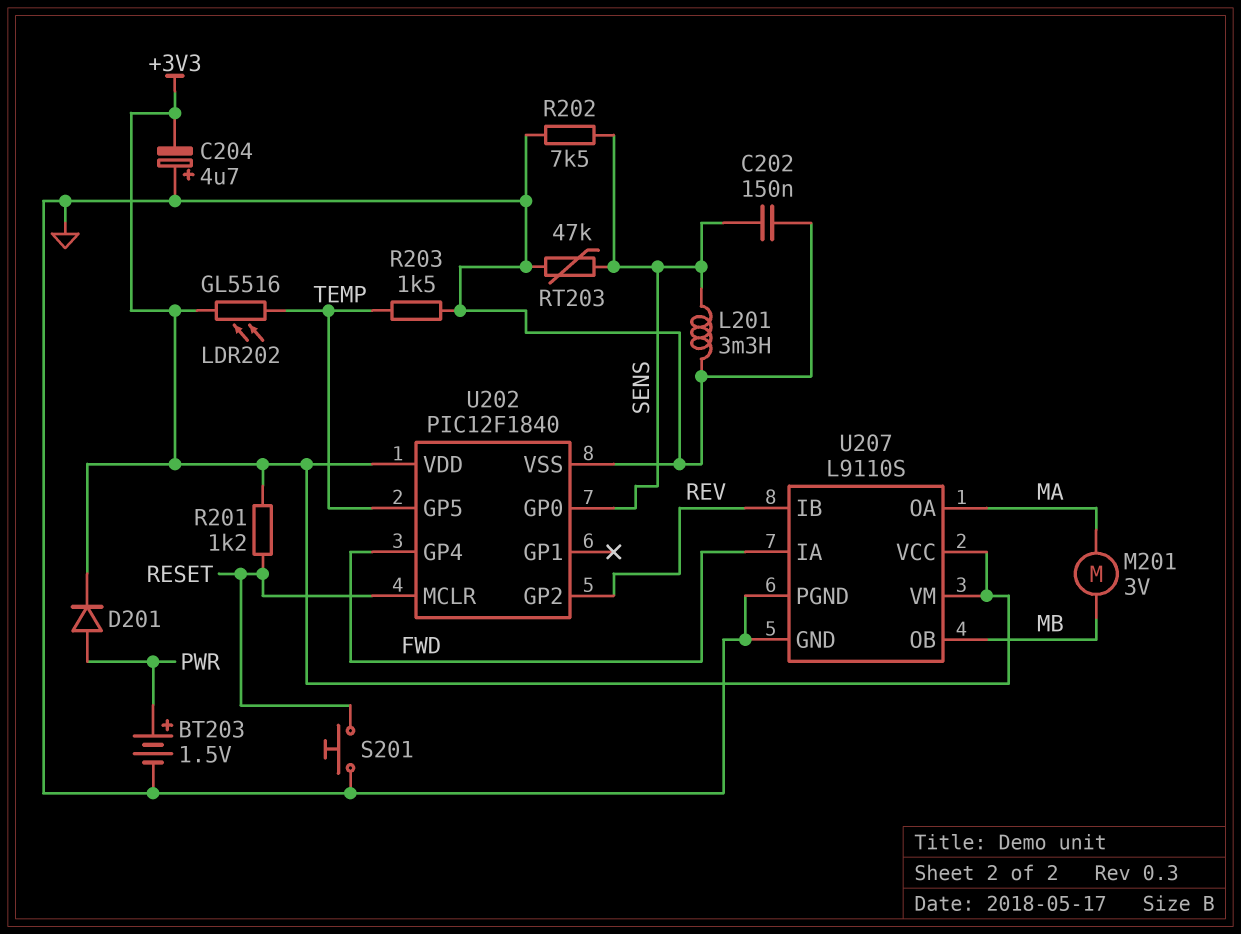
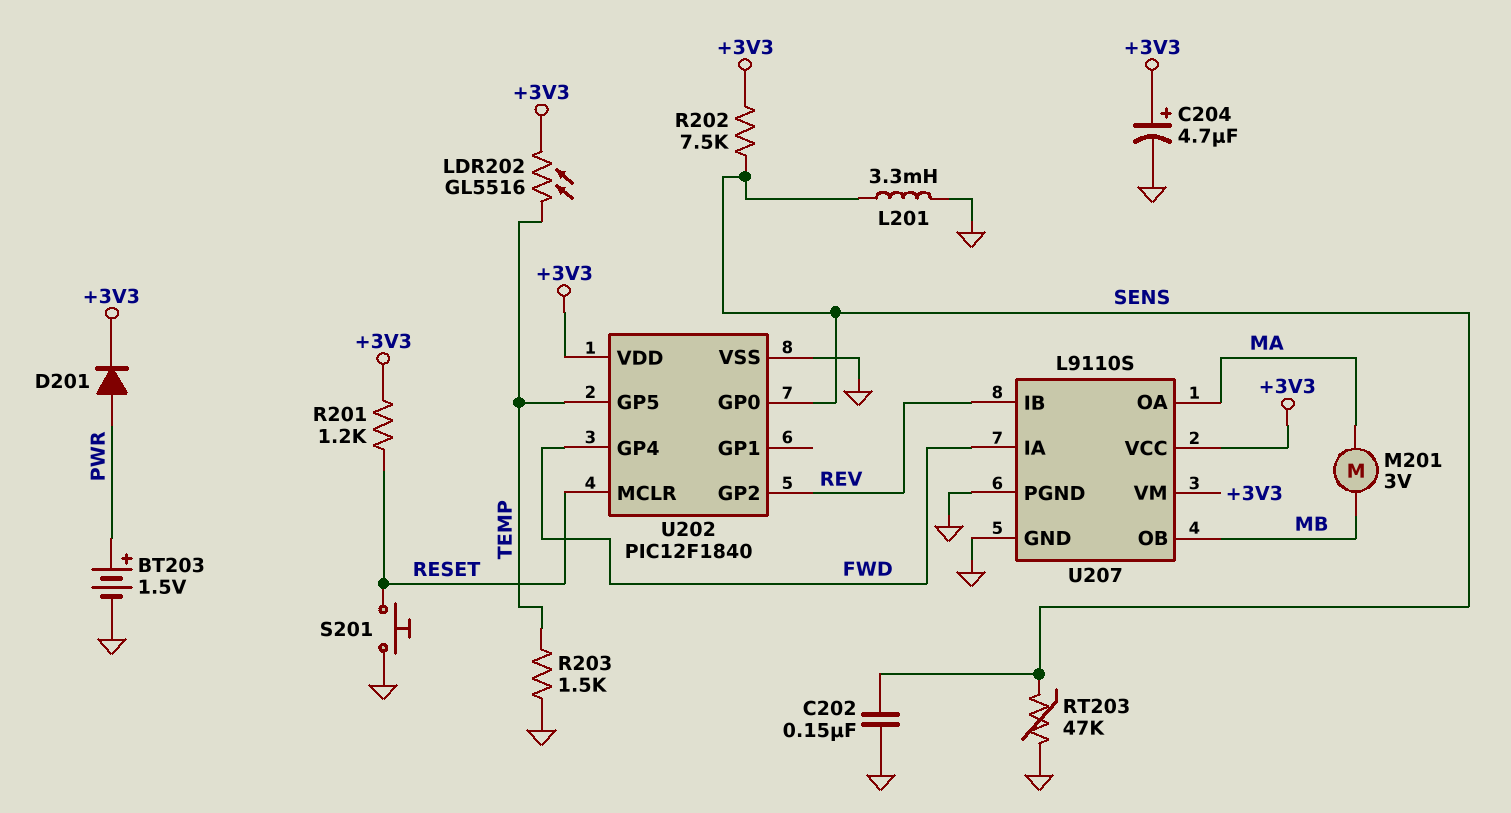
C204: 4.7uF (plus GND, minus +3V3) -> 4.7uF (plus +3V3, minus GND)
R202: 7.5k (GND, SENS) -> 7.5k (+3V3, SENS)

